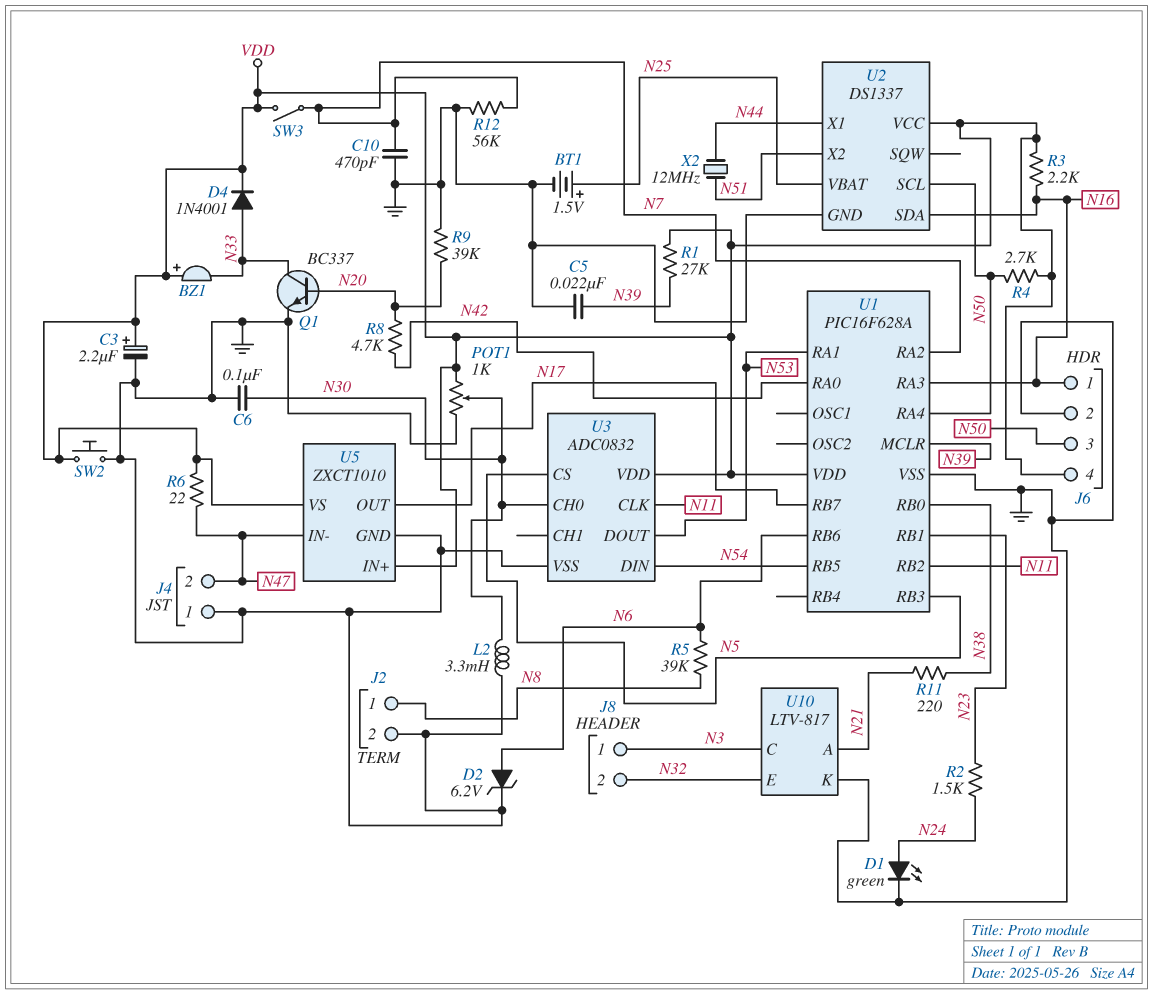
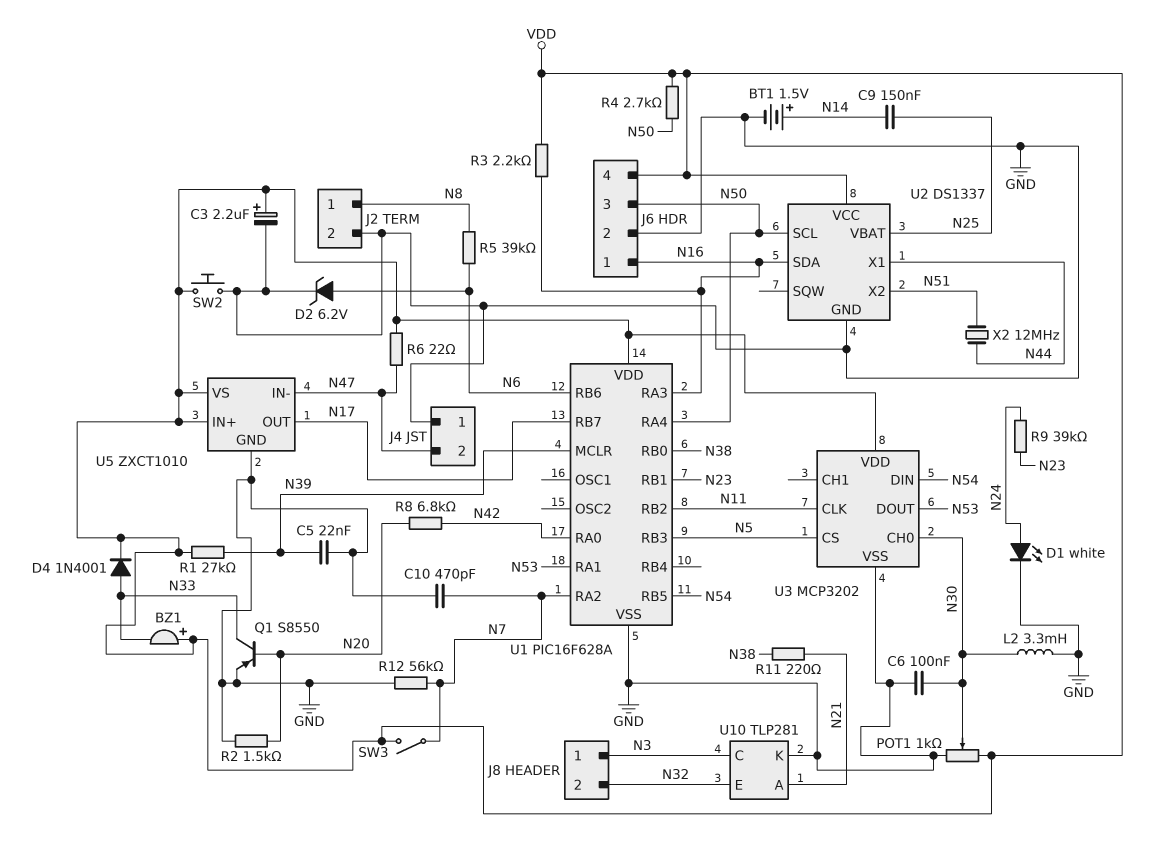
BT1: 1.5V (plus N25, minus GND) -> 1.5V (plus N14, minus GND)
C9: none -> 150nF (N14, N25)
D1: LED green (A N24, K GND) -> LED white (A N24, K GND)
Q1: NPN BC337 (B N20, C N33, E GND) -> PNP S8550 (B N20, C N33, E GND)
R2: 1.5k (N23, N24) -> 1.5k (GND, N20)
R8: 4.7k (N20, N42) -> 6.8k (N20, N42)
R9: 39k (GND, N20) -> 39k (N23, N24)
U3: ADC0832 -> MCP3202
U10: LTV-817 -> TLP281

